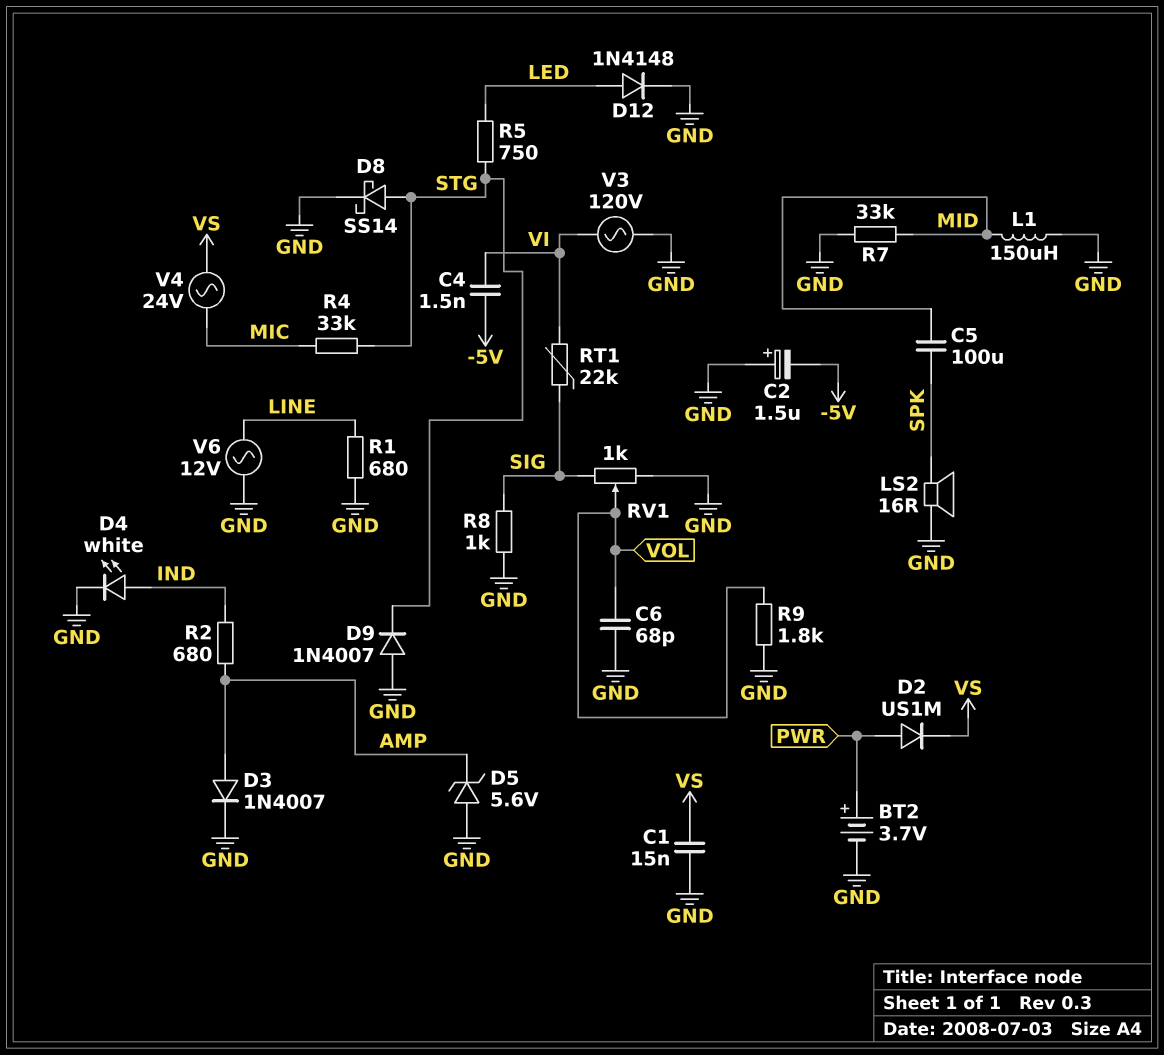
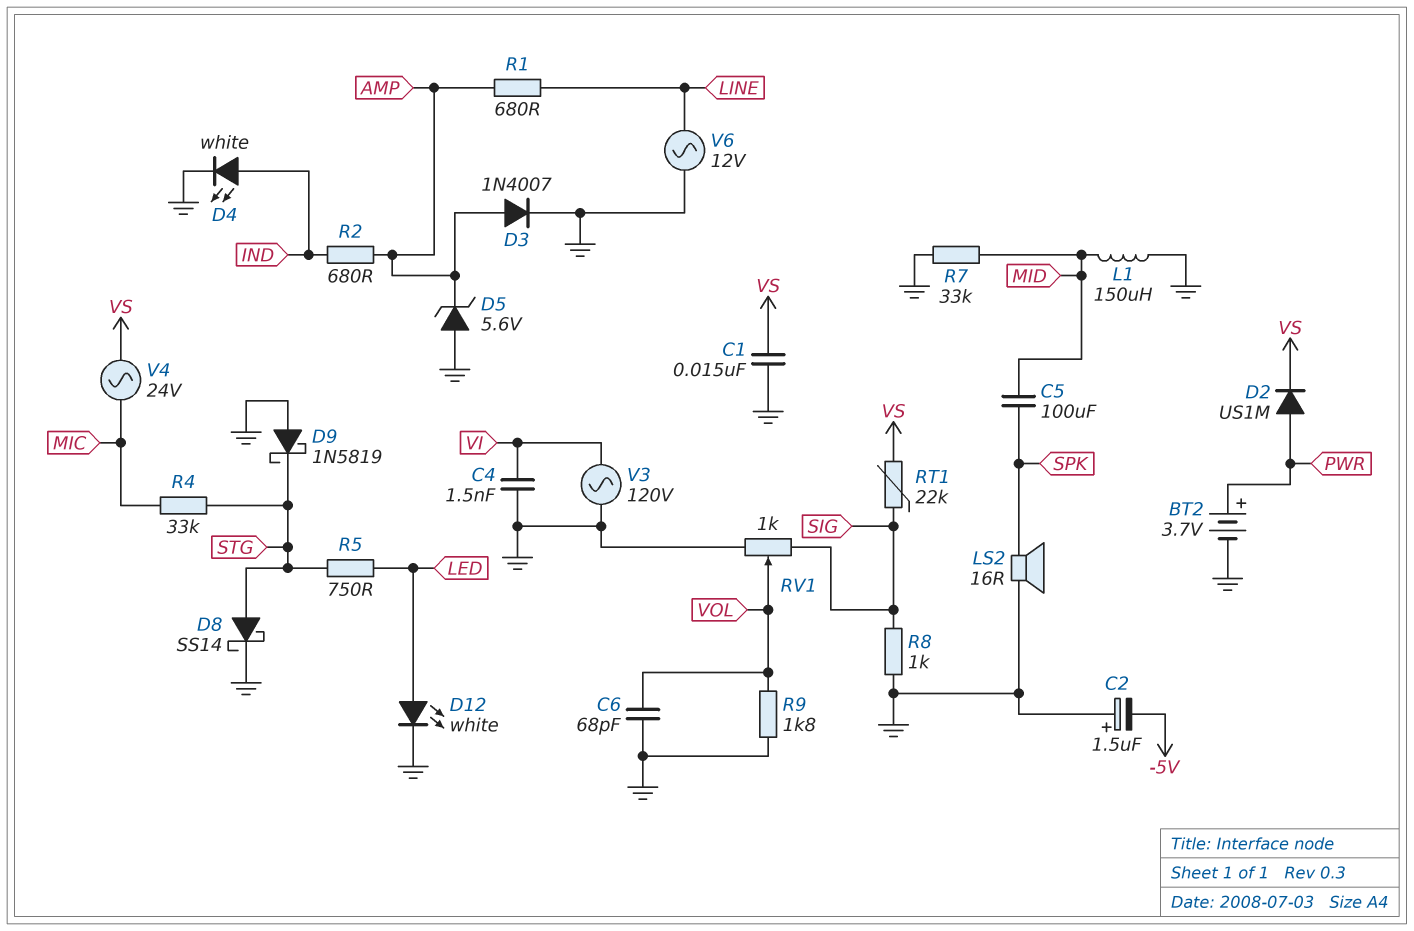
C4: 1.5nF (-5V, VI) -> 1.5nF (GND, VI)
D9: diode 1N4007 (A GND, K STG) -> schottky 1N5819 (A GND, K STG)
D12: diode 1N4148 (A LED, K GND) -> LED white (A LED, K GND)
R1: 680 (GND, LINE) -> 680 (AMP, LINE)
RT1: 22k (SIG, VI) -> 22k (SIG, VS)

